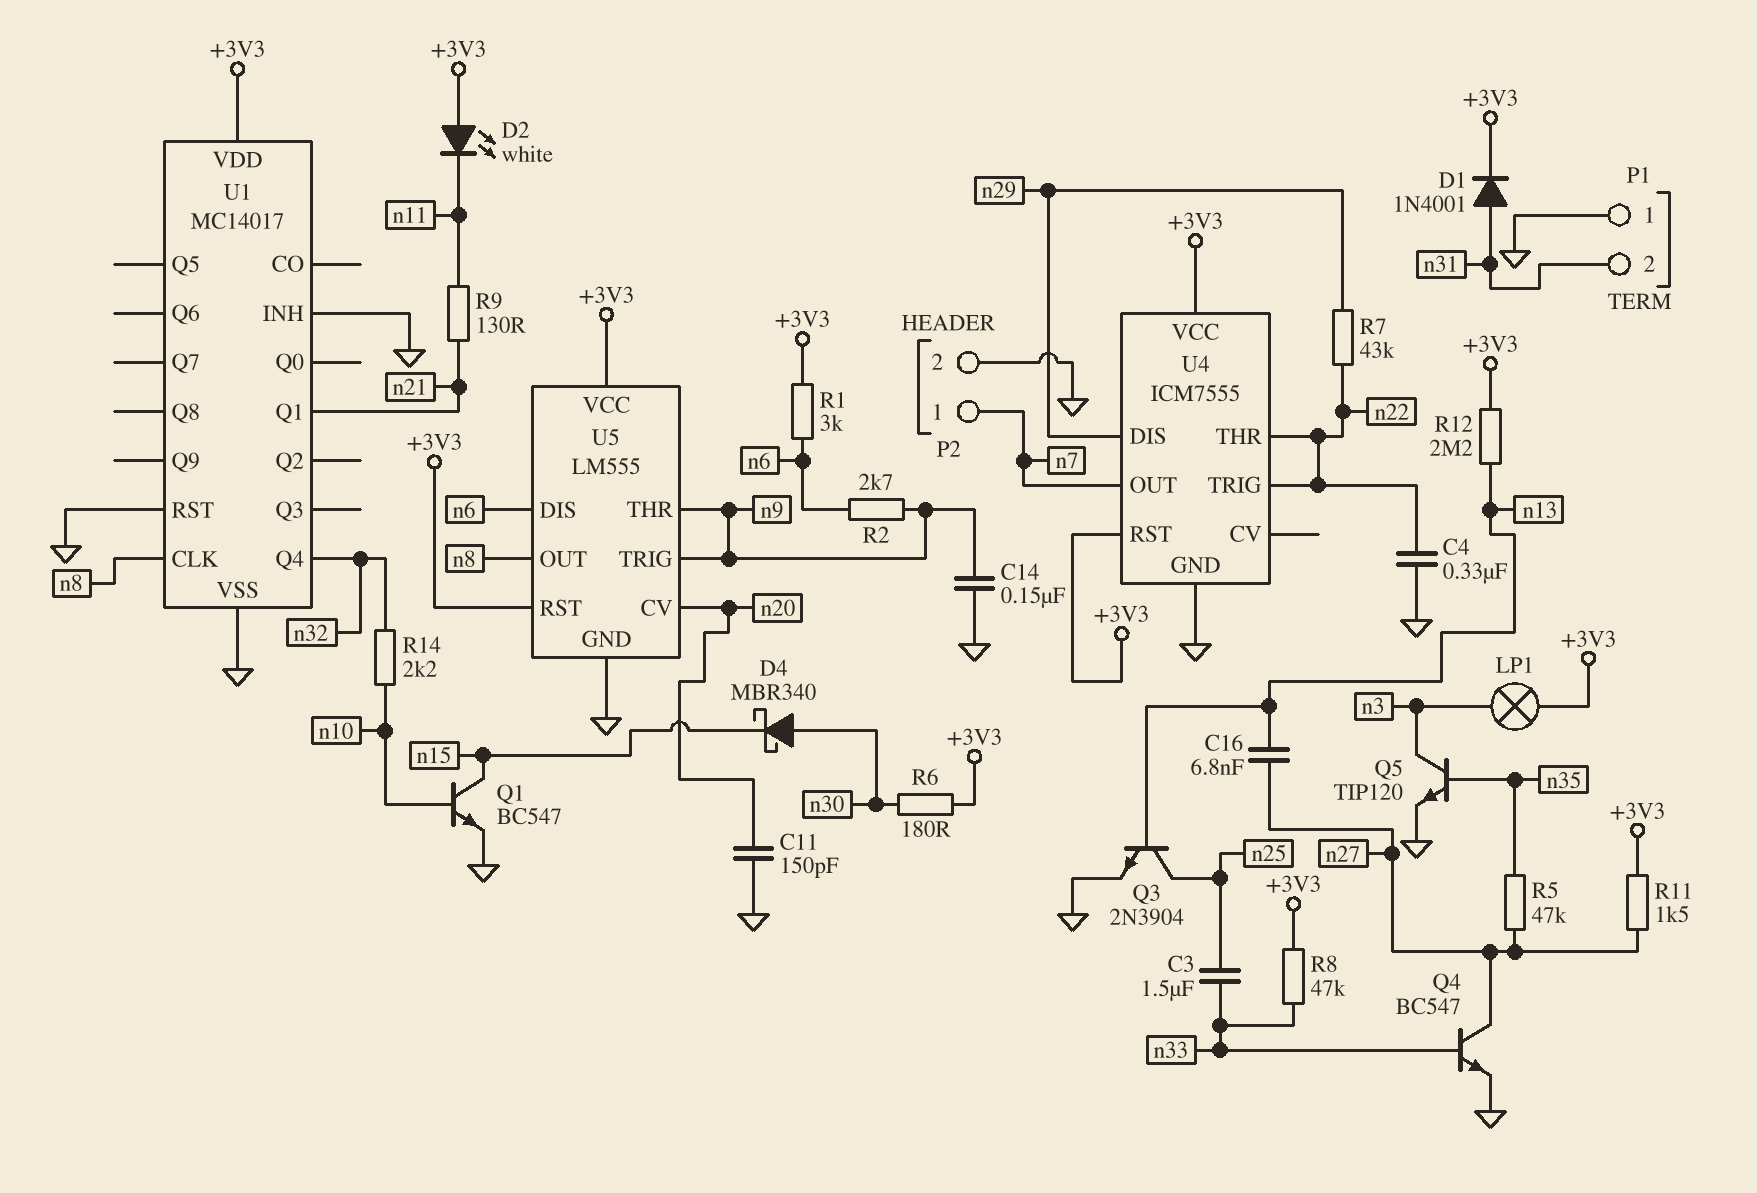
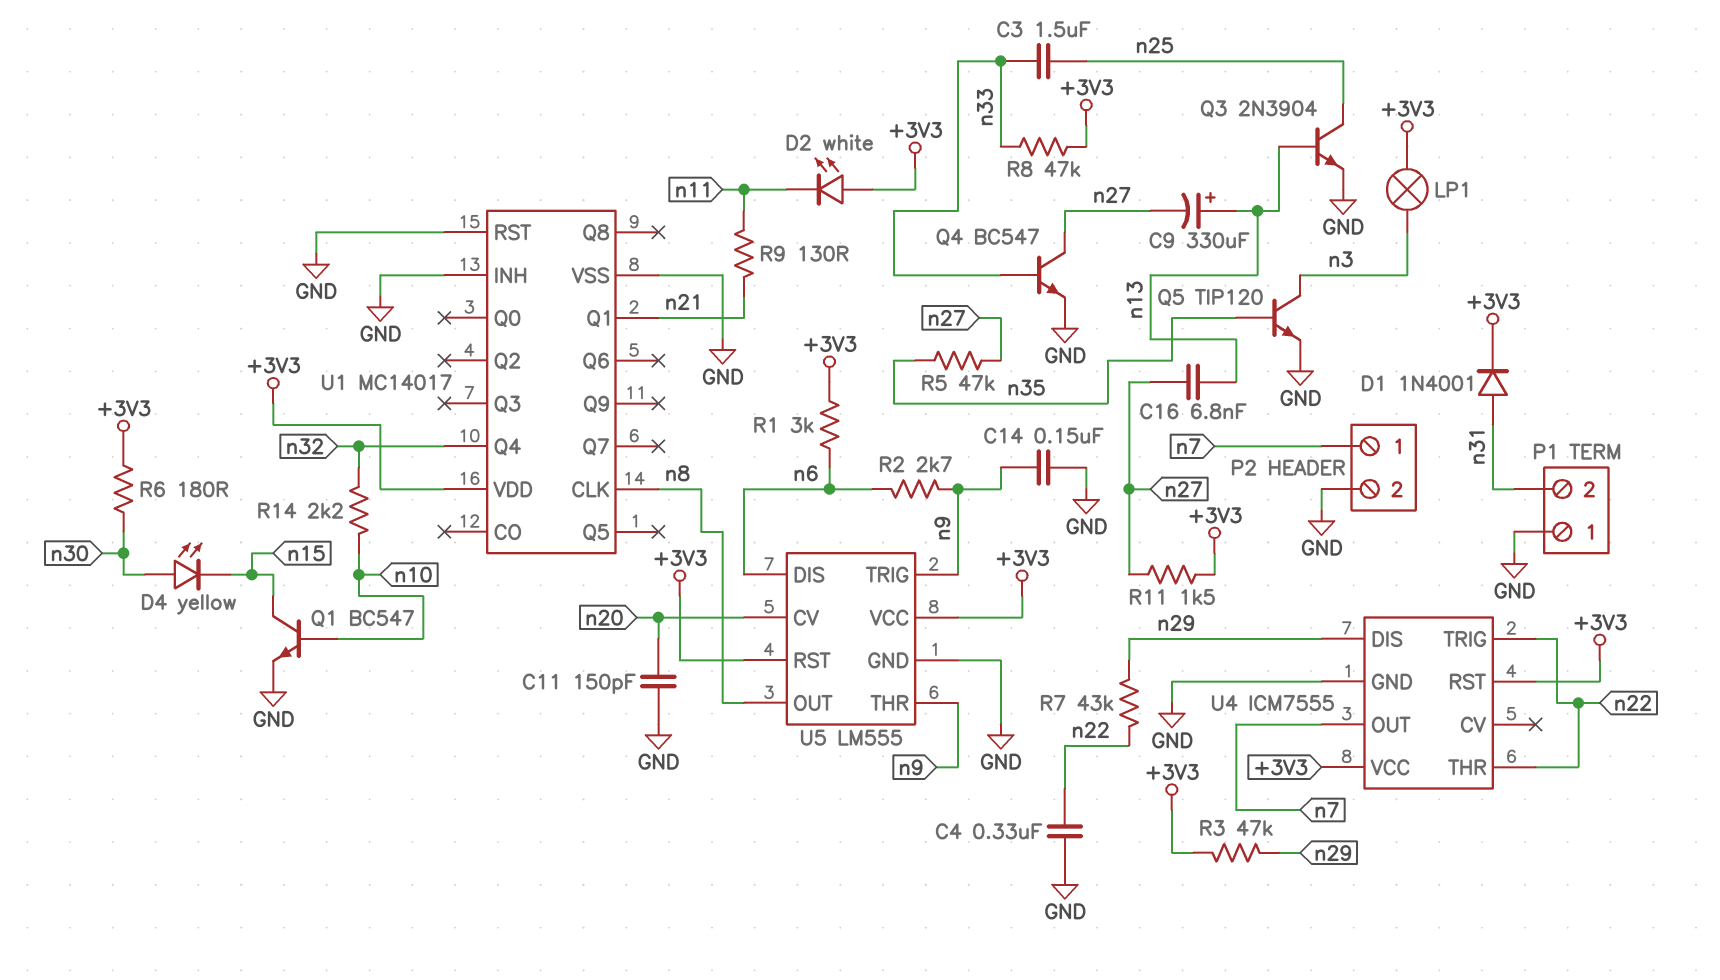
C9: none -> 330uF (plus n13, minus n27)
D4: schottky MBR340 (A n30, K n15) -> LED yellow (A n30, K n15)
R3: none -> 47k (+3V3, n29)
R12: 2.2M (+3V3, n13) -> none

